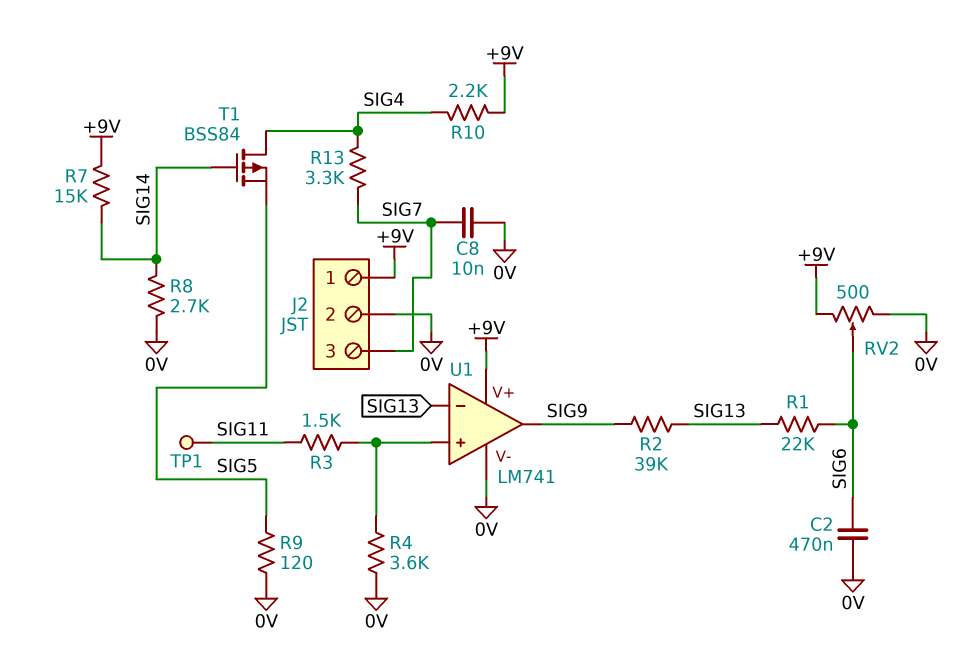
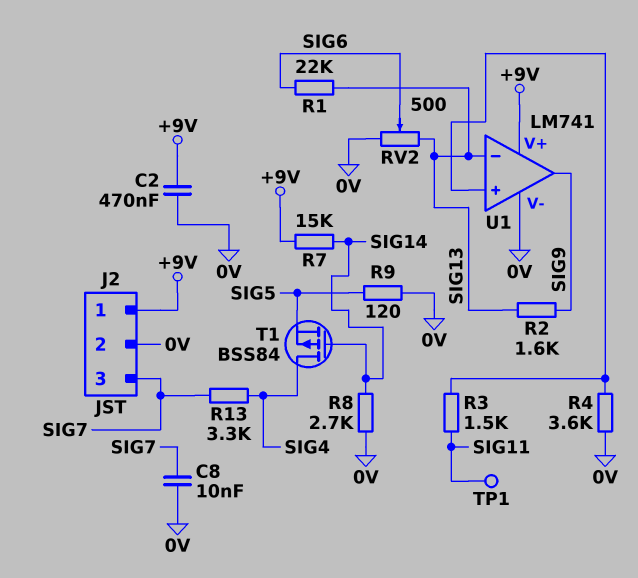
C2: 470nF (0V, SIG6) -> 470nF (+9V, 0V)
R2: 39k (SIG9, SIG13) -> 1.6k (SIG9, SIG13)
R10: 2.2k (+9V, SIG4) -> none
RV2: 500 (+9V, 0V, wiper SIG6) -> 500 (0V, SIG13, wiper SIG6)

